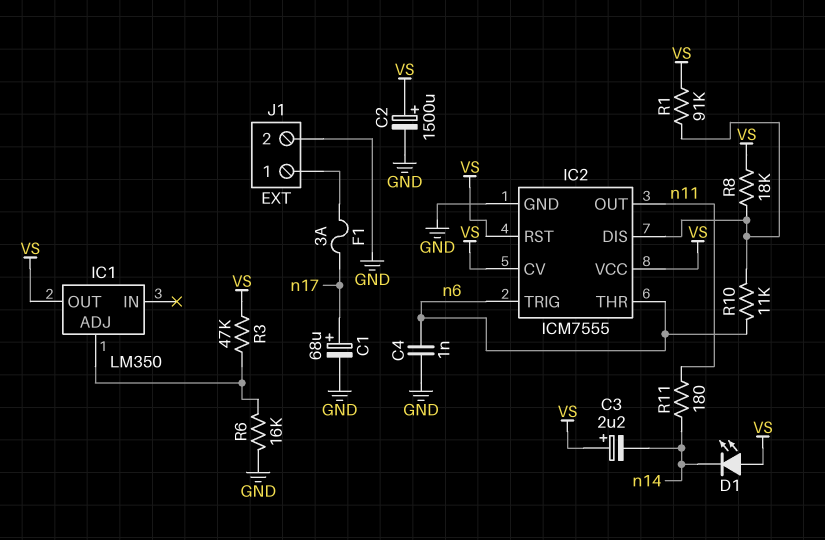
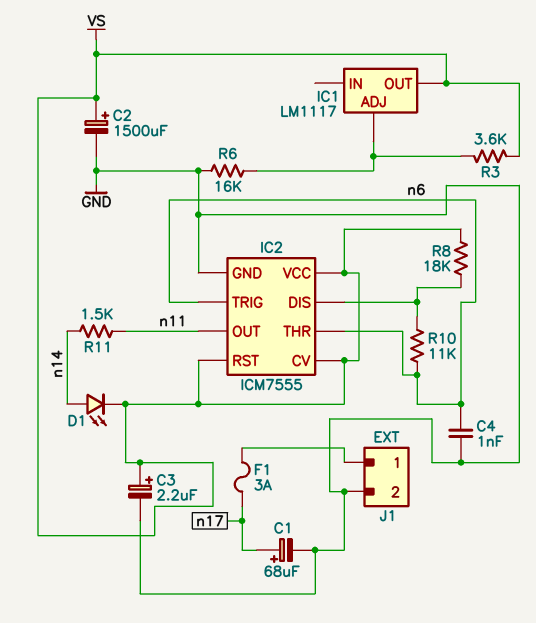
C3: 2.2uF (plus VS, minus n14) -> 2.2uF (plus VS, minus GND)
D1: LED (A VS, K n14) -> LED (A n14, K VS)
IC1: LM350 -> LM1117
R1: 91k (IC2/DIS, VS) -> none
R3: 47k (IC1/ADJ, VS) -> 3.6k (IC1/ADJ, VS)
R11: 180 (n11, n14) -> 1.5k (n11, n14)

